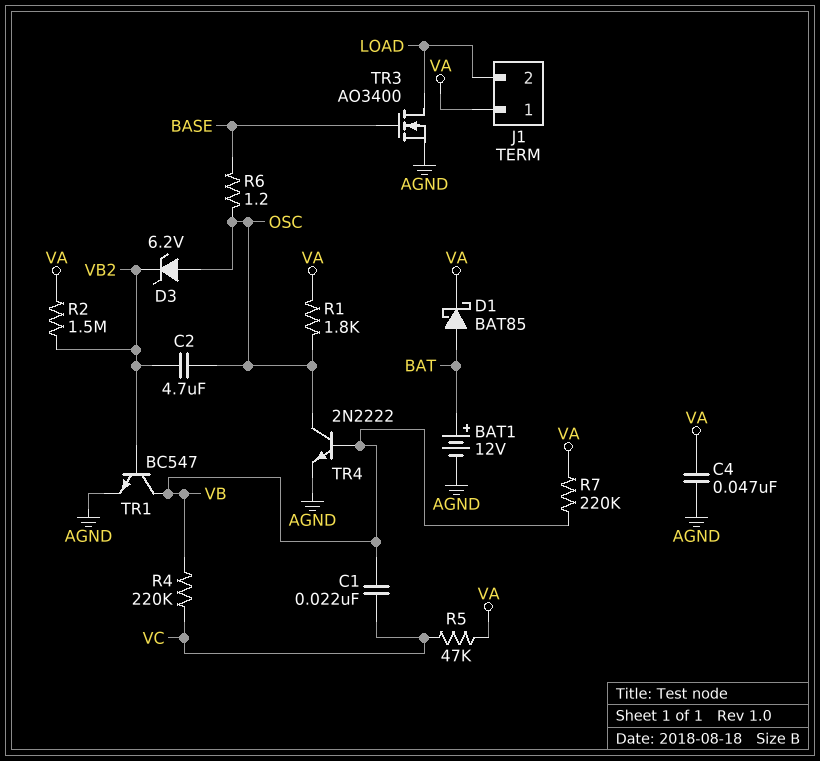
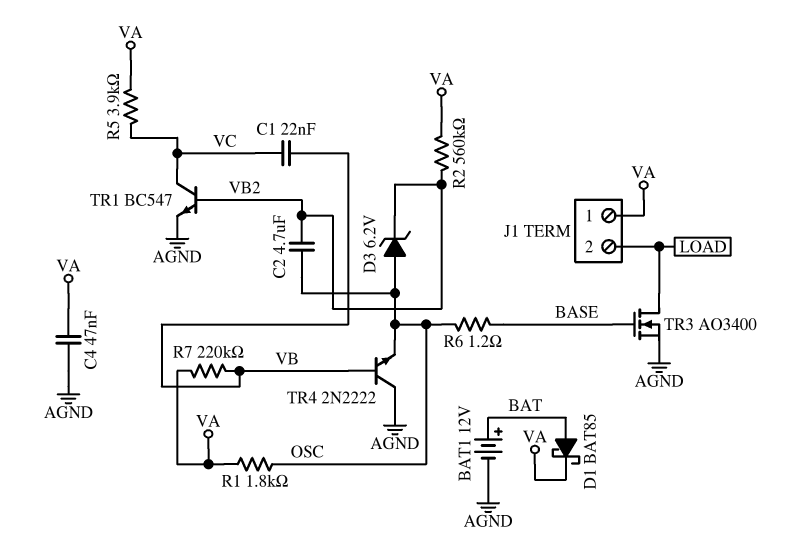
R2: 1.5M (VA, VB2) -> 560k (VA, VB2)
R4: 220k (VB, VC) -> none
R5: 47k (VA, VC) -> 3.9k (VA, VC)
TR1: NPN BC547 (B VB2, C VB, E AGND) -> NPN BC547 (B VB2, C VC, E AGND)
TR4: NPN 2N2222 (B VB, C OSC, E AGND) -> NPN 2N2222 (B VB, C AGND, E OSC)

